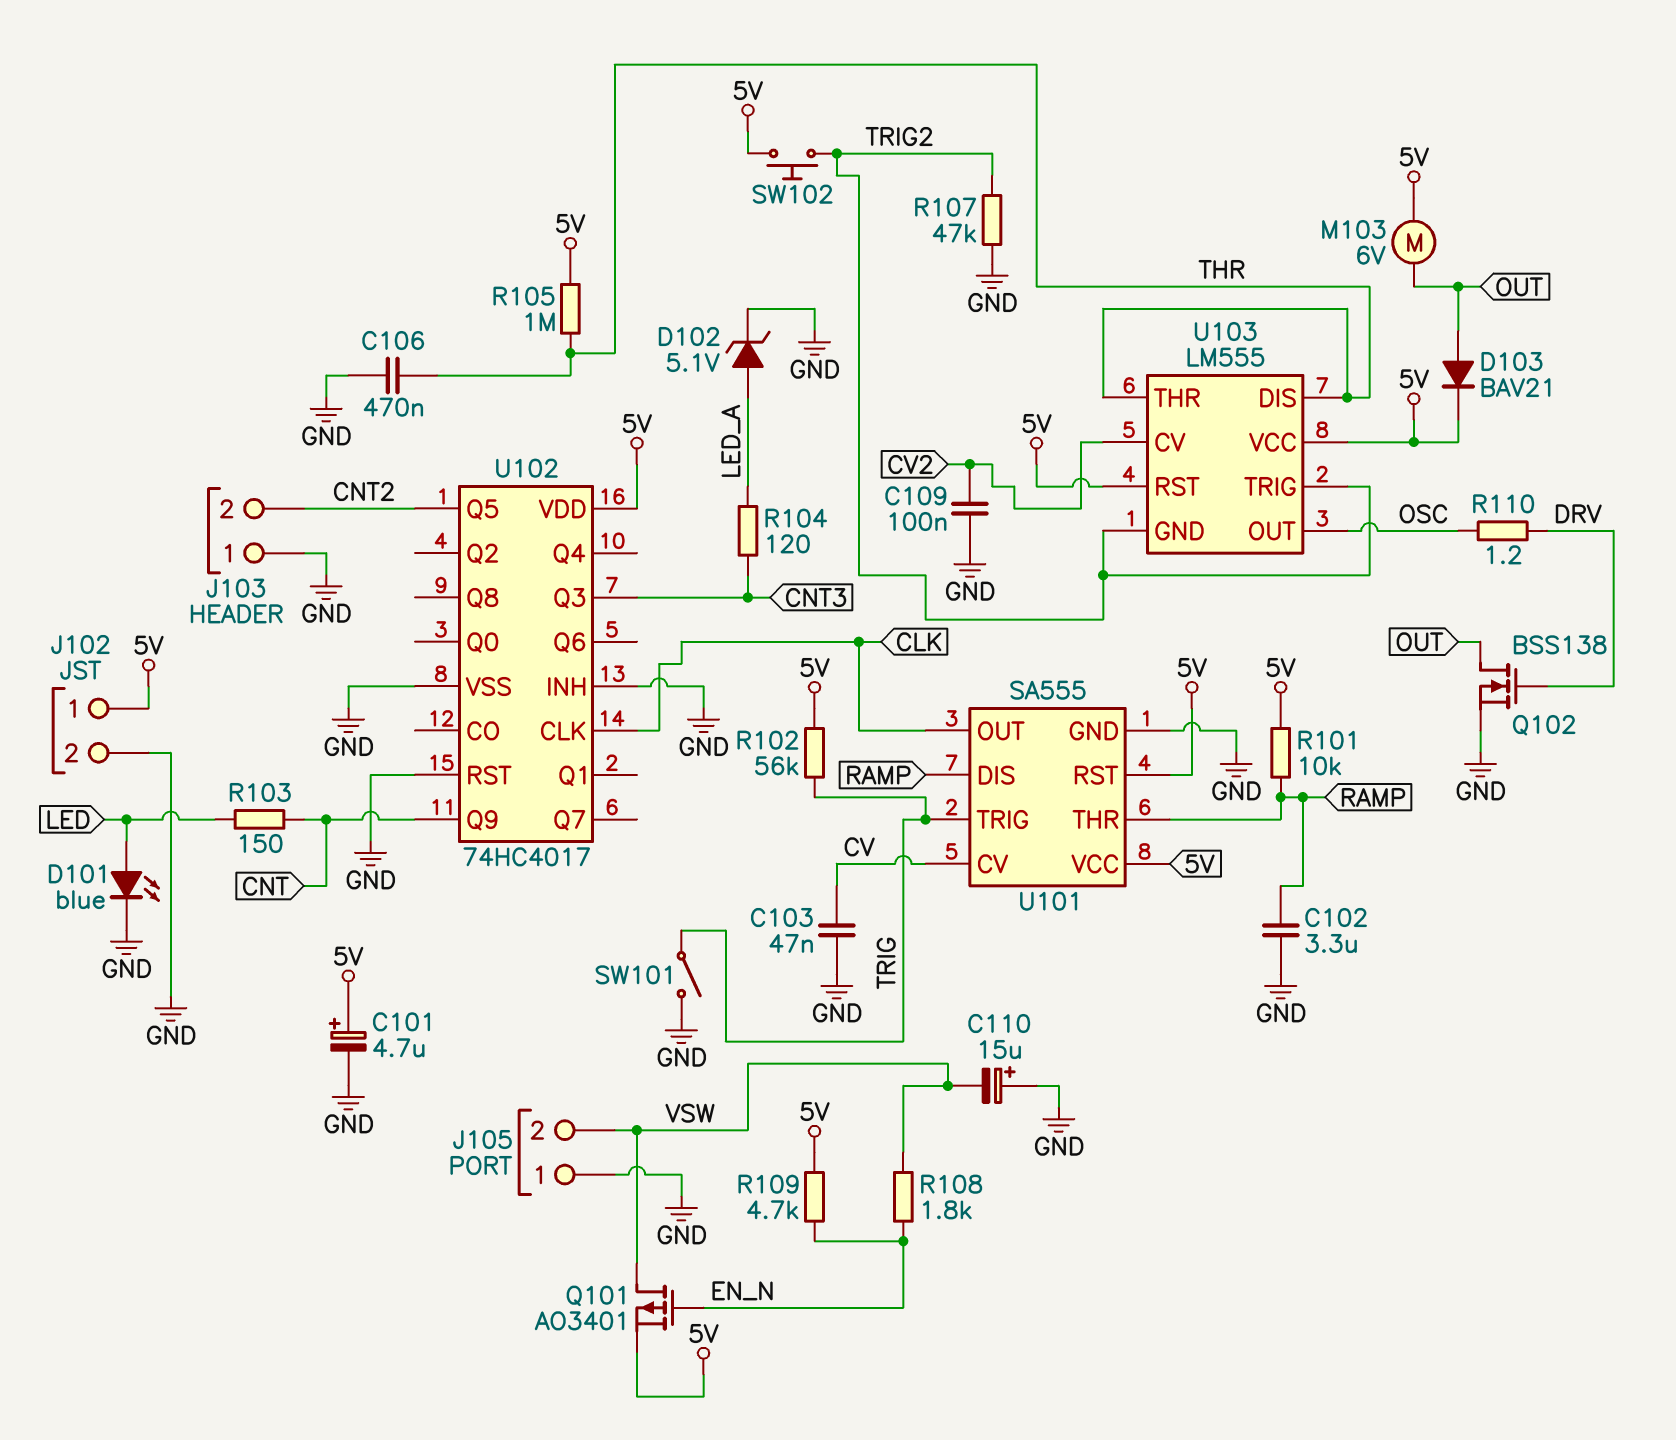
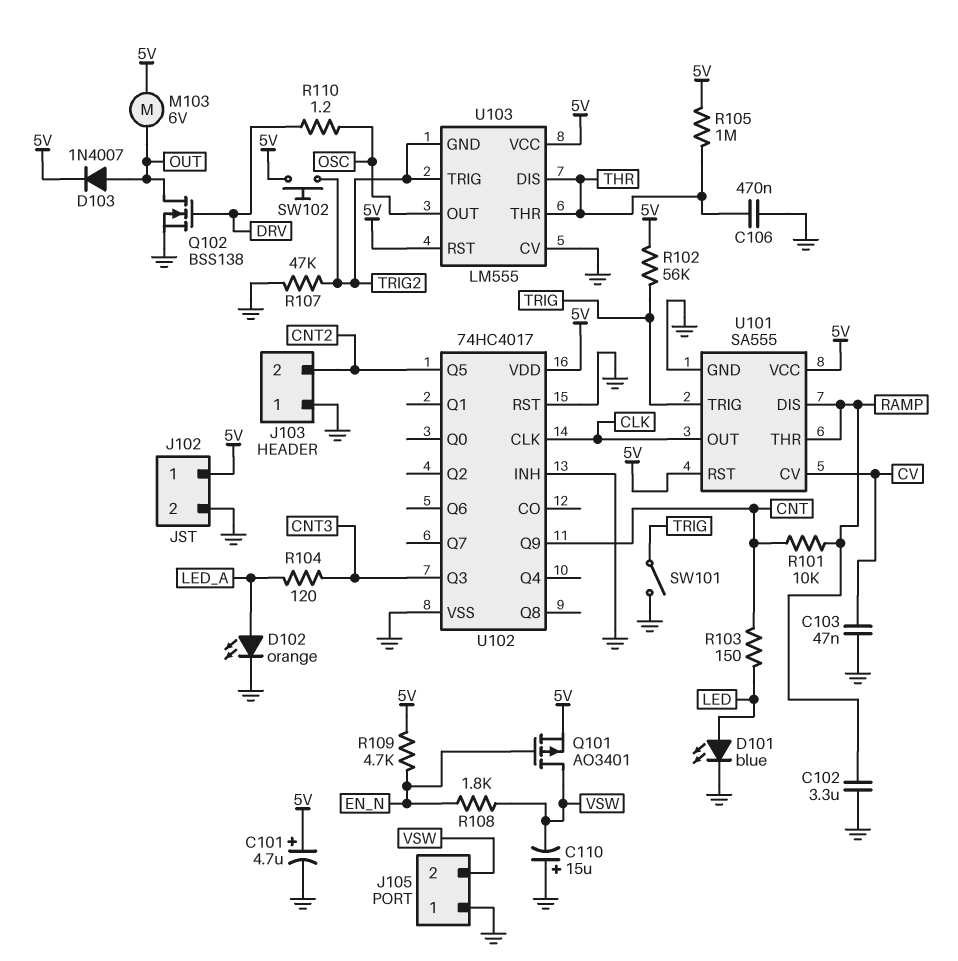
C109: 100nF (CV2, GND) -> none
D102: zener 5.1V (A LED_A, K GND) -> LED orange (A LED_A, K GND)
D103: diode BAV21 (A OUT, K 5V) -> diode 1N4007 (A OUT, K 5V)
R101: 10k (5V, RAMP) -> 10k (CNT, RAMP)
U103 pin CV: CV2 -> GND

